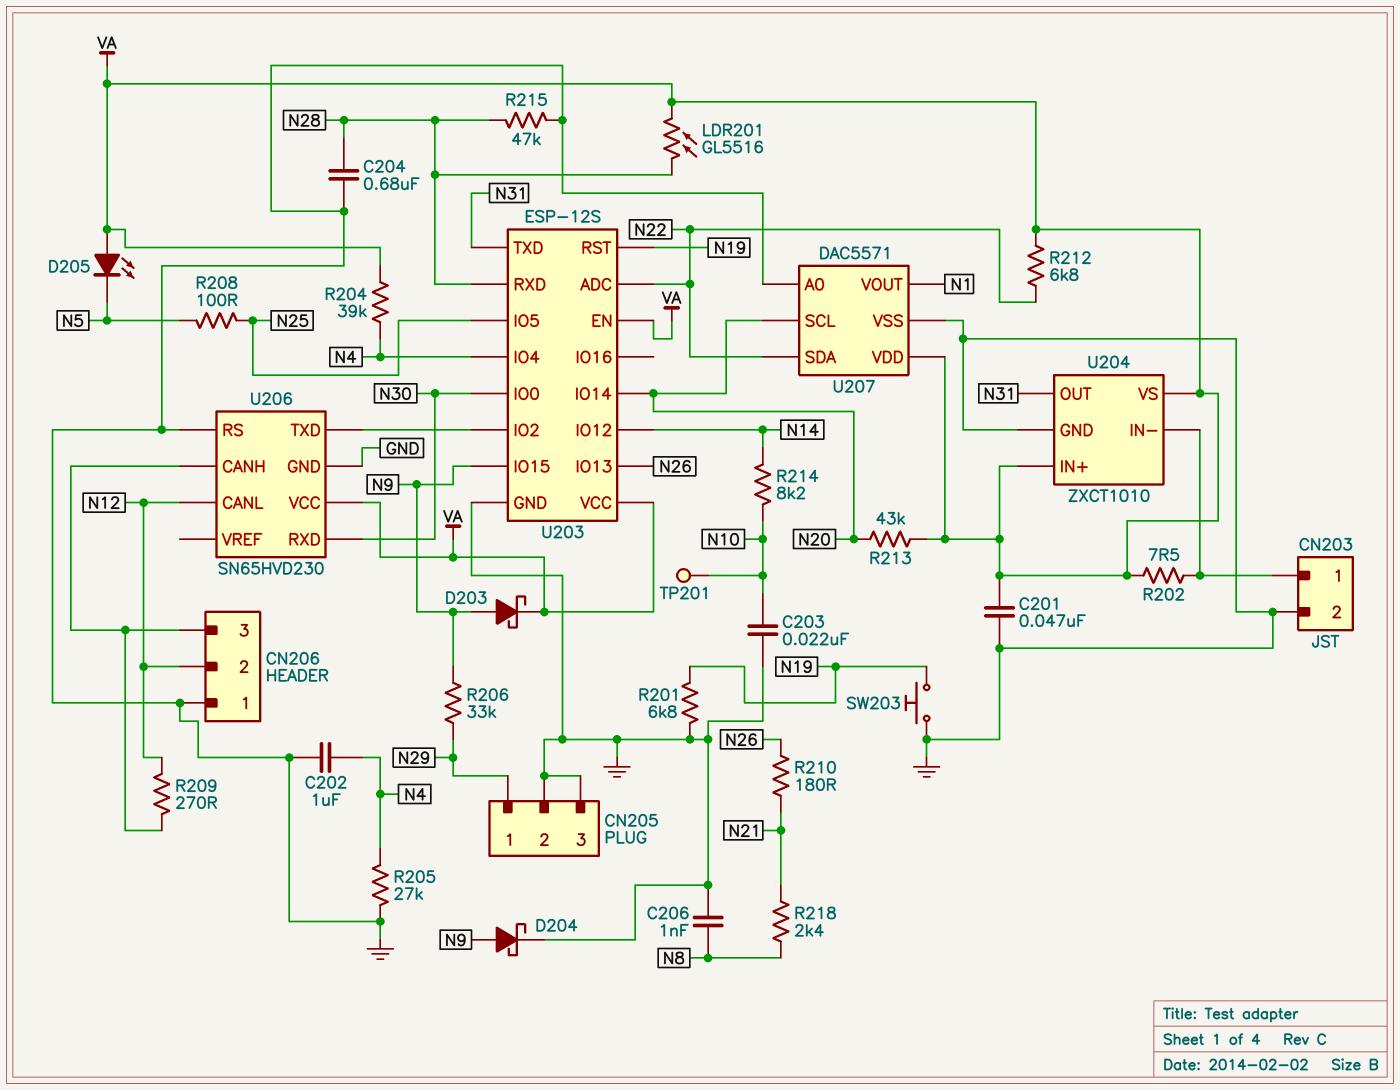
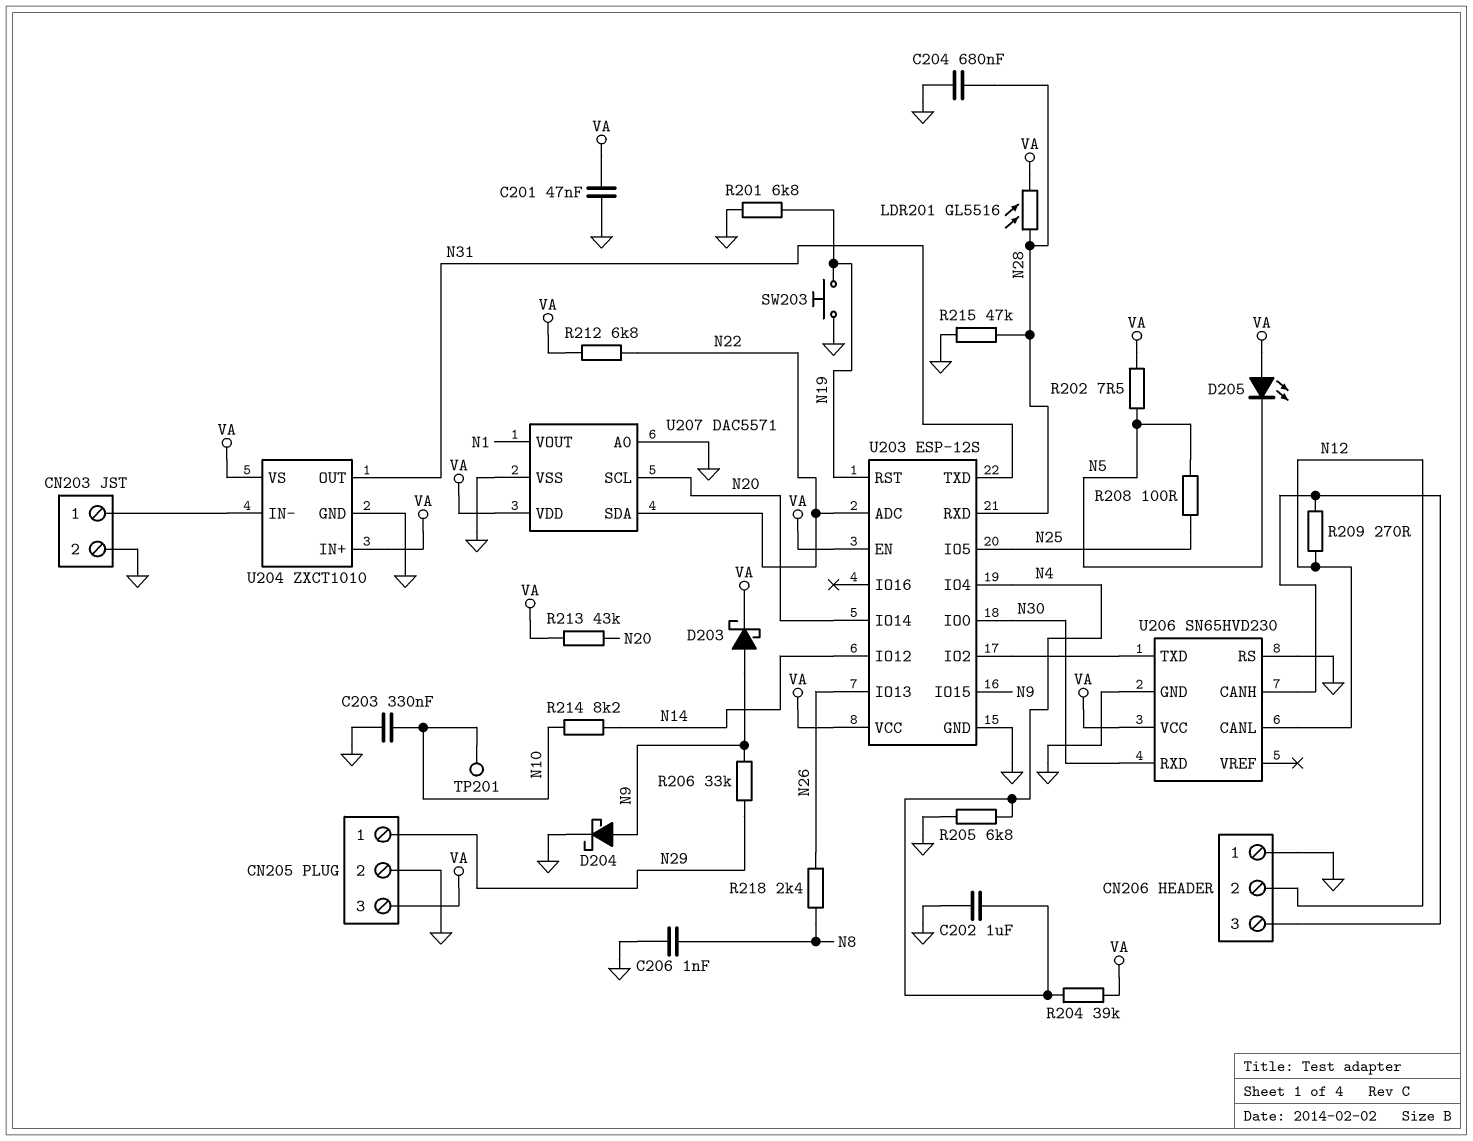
C203: 22nF (GND, N10) -> 330nF (GND, N10)
CN205 pin 3: GND -> VA
R202: 7.5 (CN203/1, VA) -> 7.5 (N5, VA)
R205: 27k (GND, N4) -> 6.8k (GND, N4)
R210: 180 (N21, N26) -> none
R218: 2.4k (N8, N21) -> 2.4k (N8, N26)

